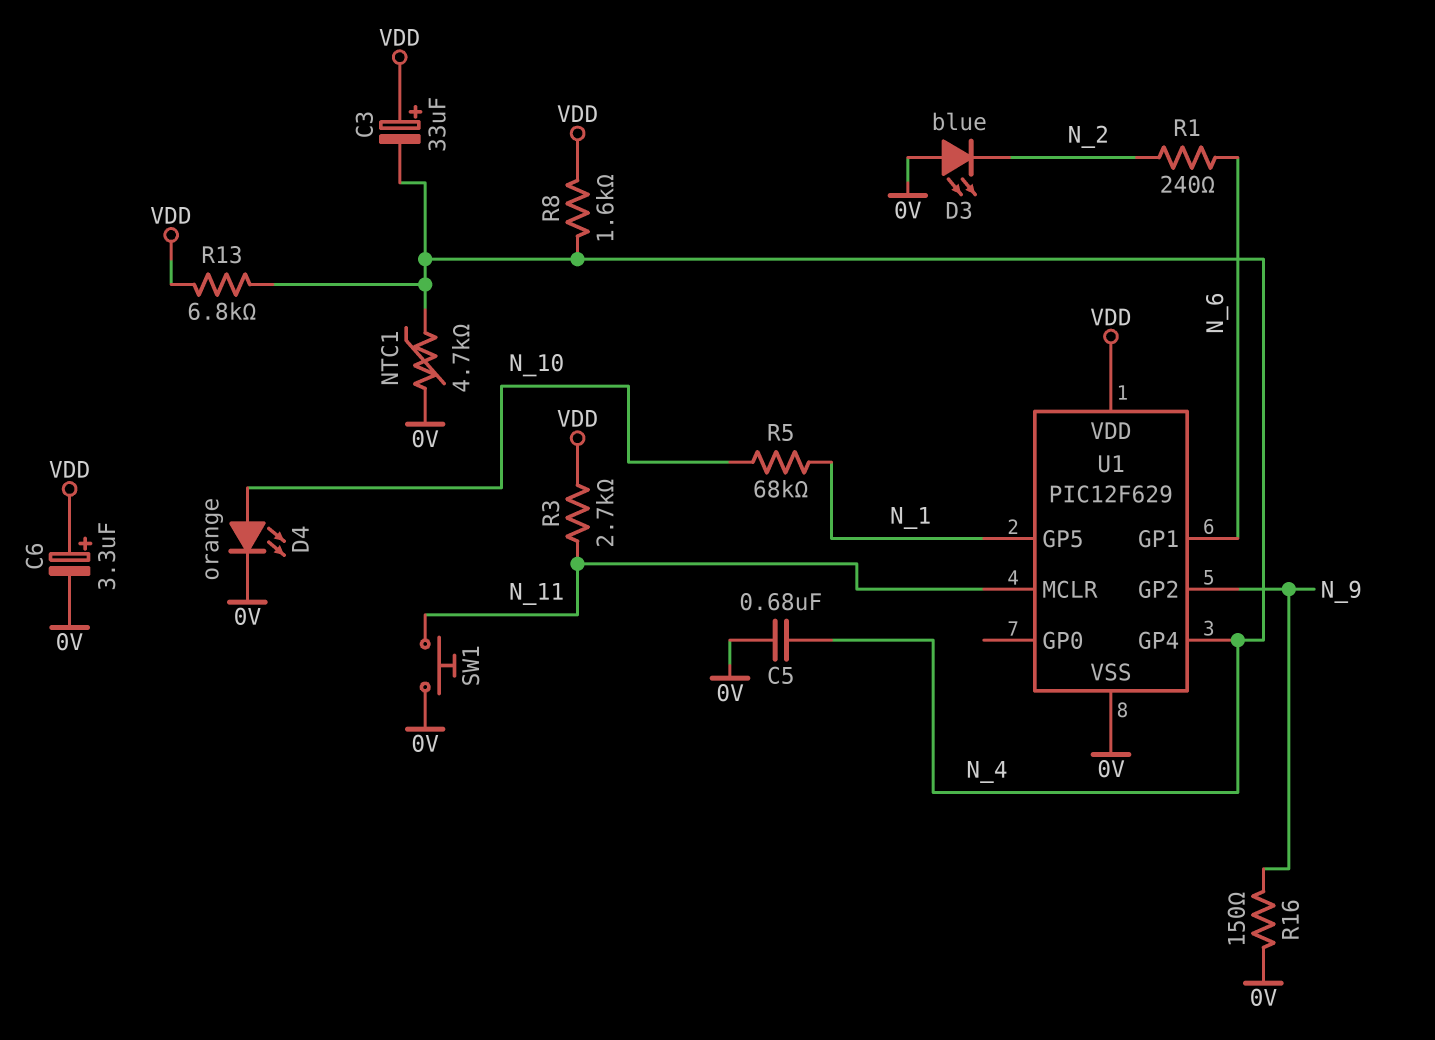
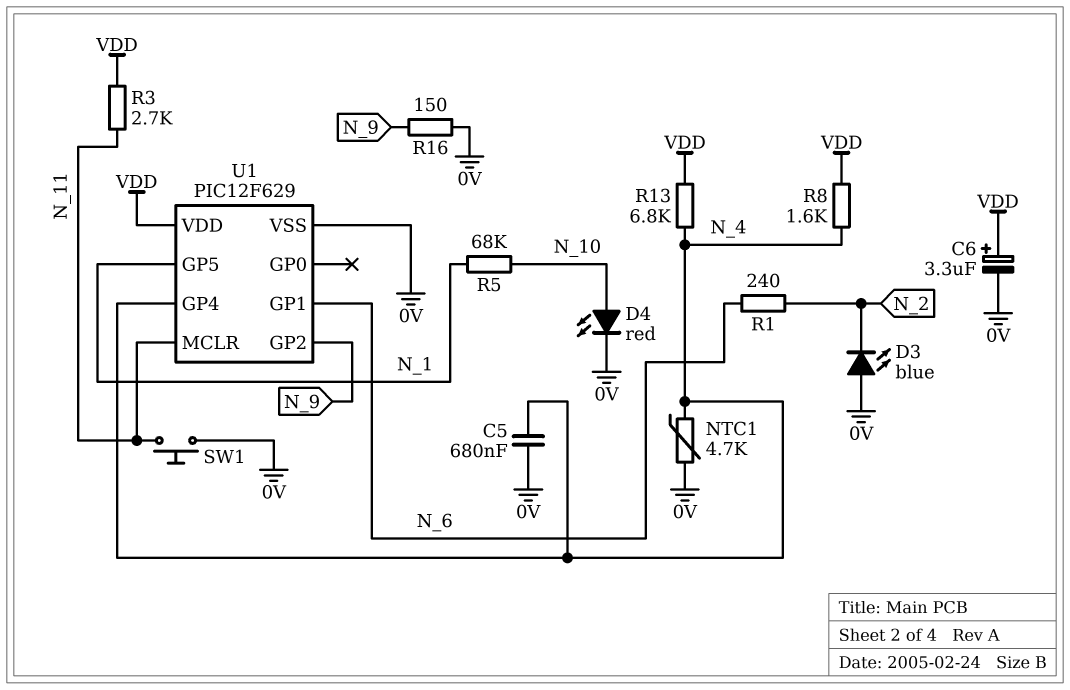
C3: 33uF (plus VDD, minus N_4) -> none
D4: LED orange (A N_10, K 0V) -> LED red (A N_10, K 0V)

